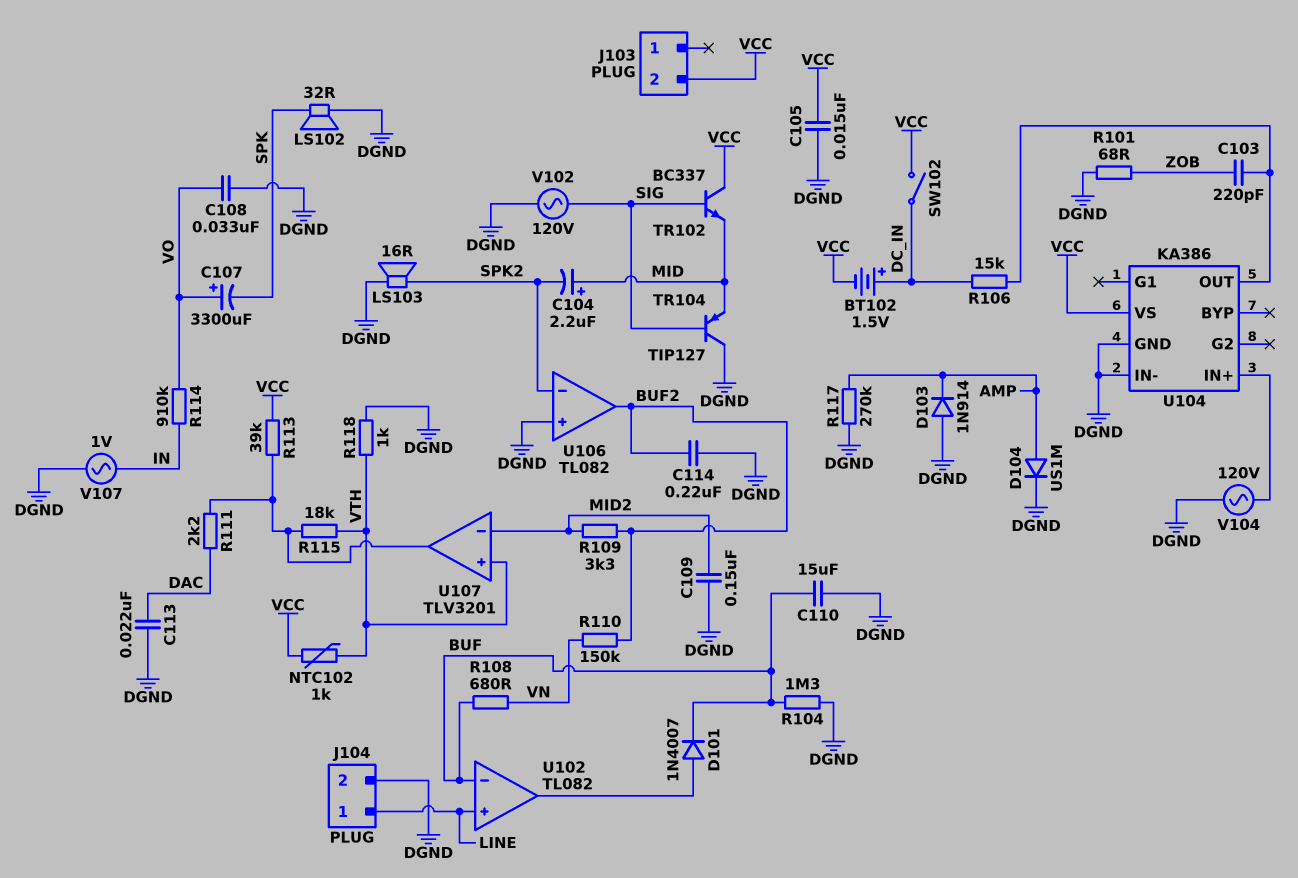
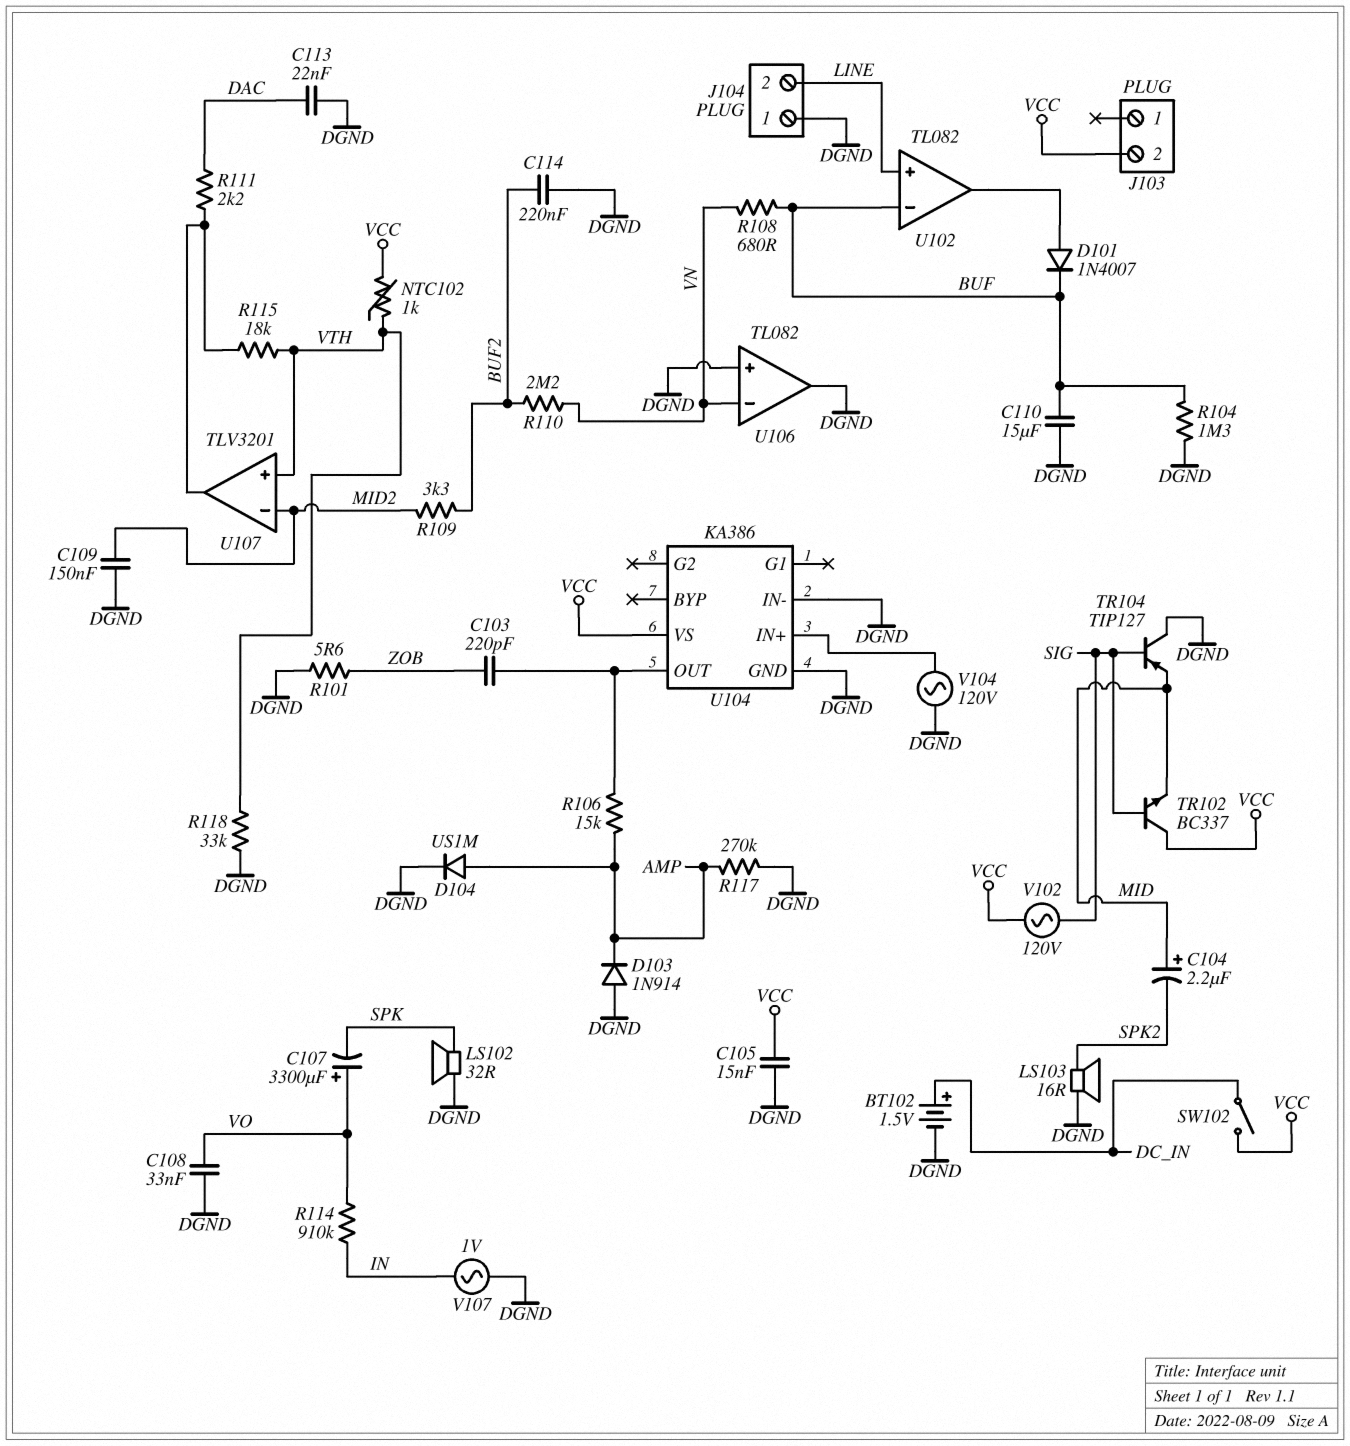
BT102: 1.5V (plus DC_IN, minus VCC) -> 1.5V (plus DC_IN, minus DGND)
J104 pin 1: LINE -> DGND
J104 pin 2: DGND -> LINE
R101: 68 (DGND, ZOB) -> 5.6 (DGND, ZOB)
R106: 15k (DC_IN, U104/OUT) -> 15k (AMP, U104/OUT)
R110: 150k (BUF2, VN) -> 2.2M (BUF2, VN)
R113: 39k (U107/out, VCC) -> none
R118: 1k (DGND, VTH) -> 33k (DGND, VTH)
U106 pin in-: SPK2 -> VN
U106 pin out: BUF2 -> DGND
V102: AC 120V (DGND, SIG) -> AC 120V (SIG, VCC)

